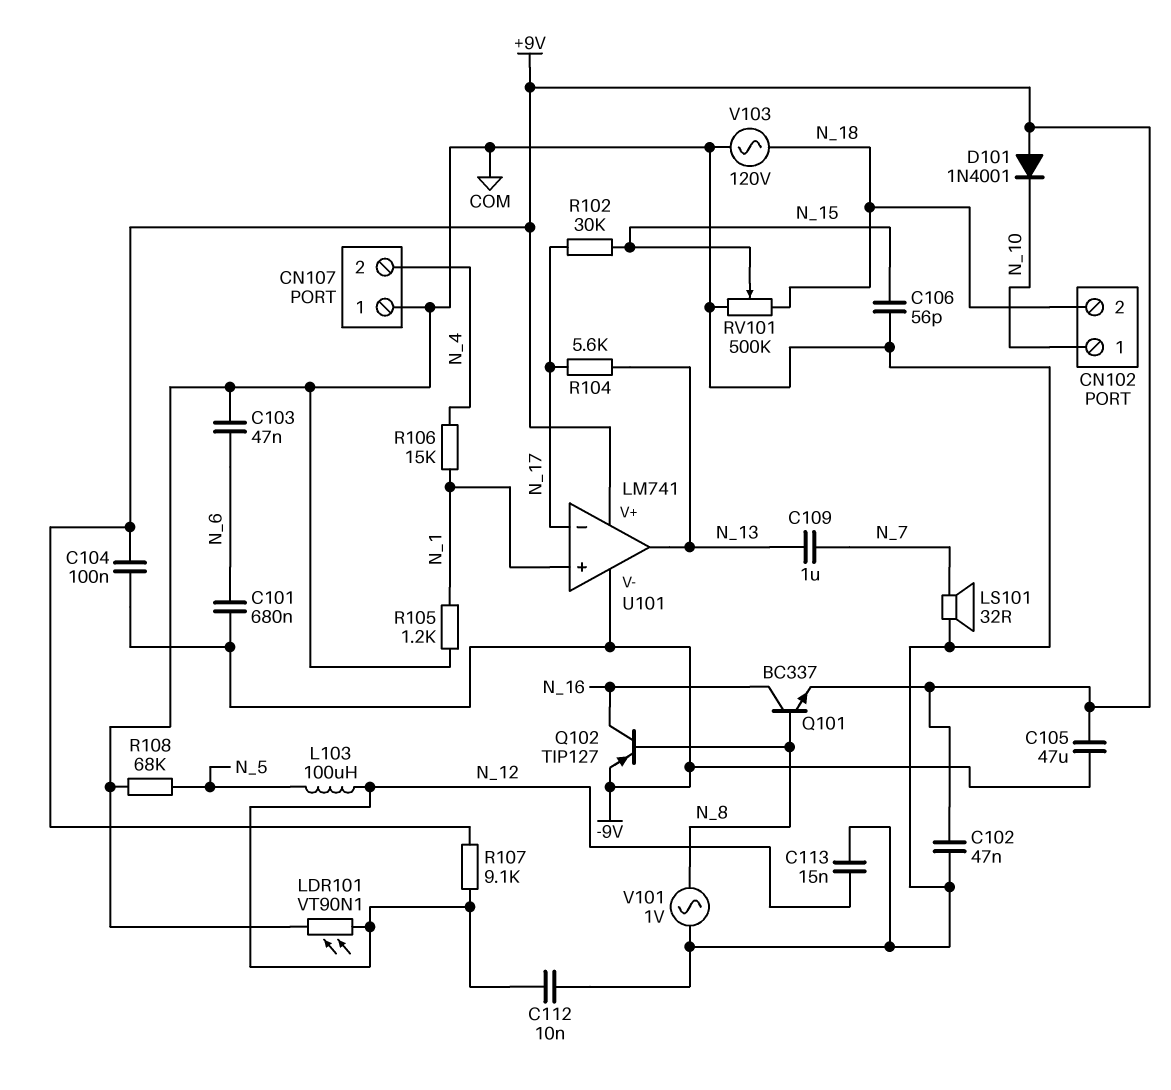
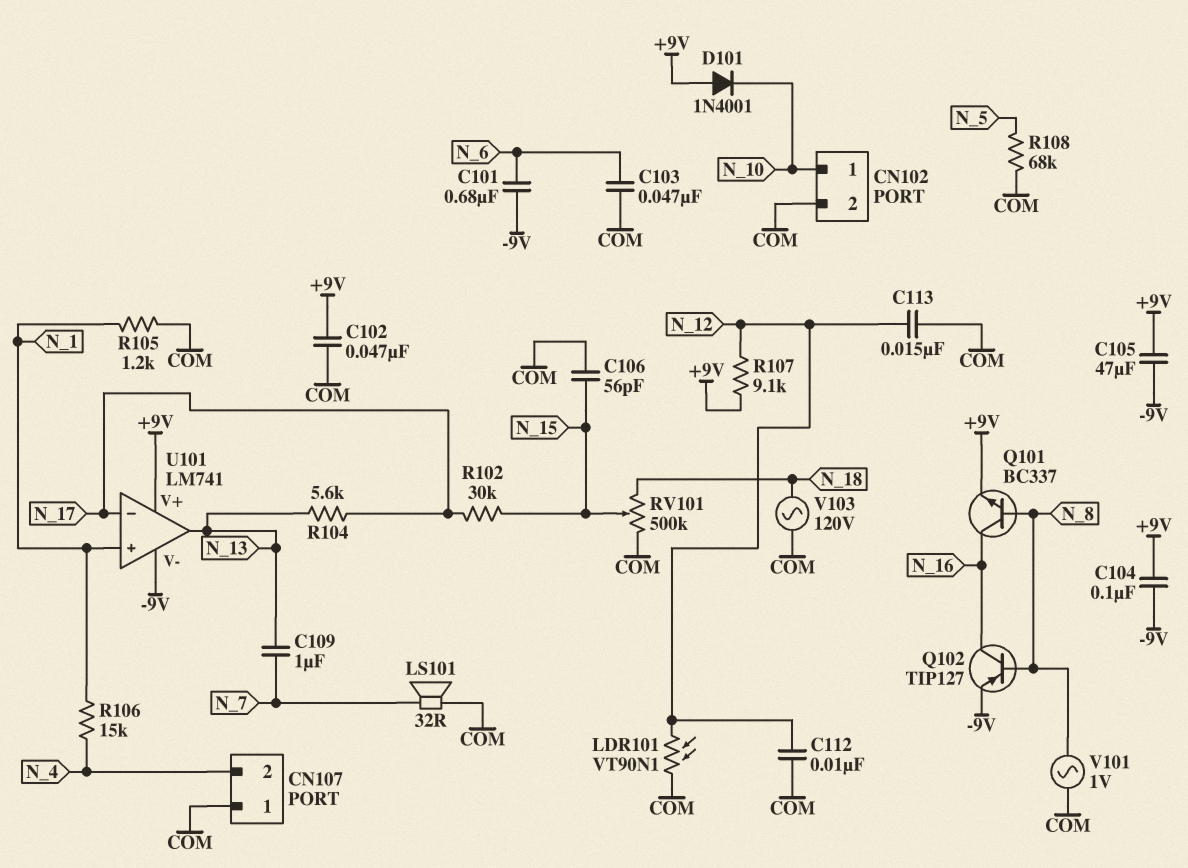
CN102 pin 2: N_18 -> COM
L103: 100uH (N_5, N_12) -> none

